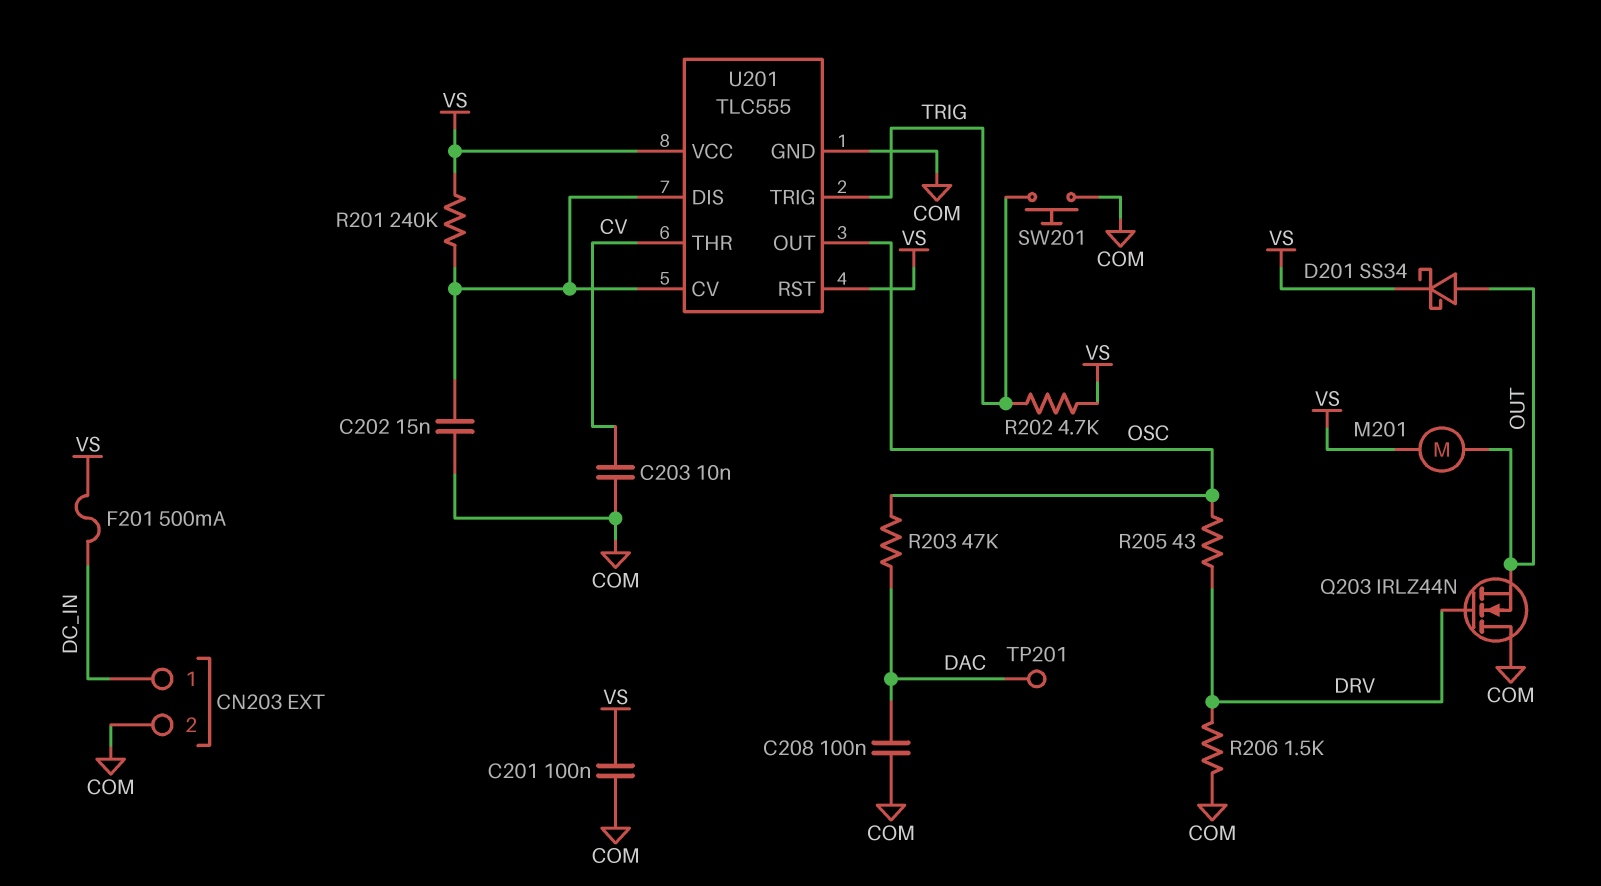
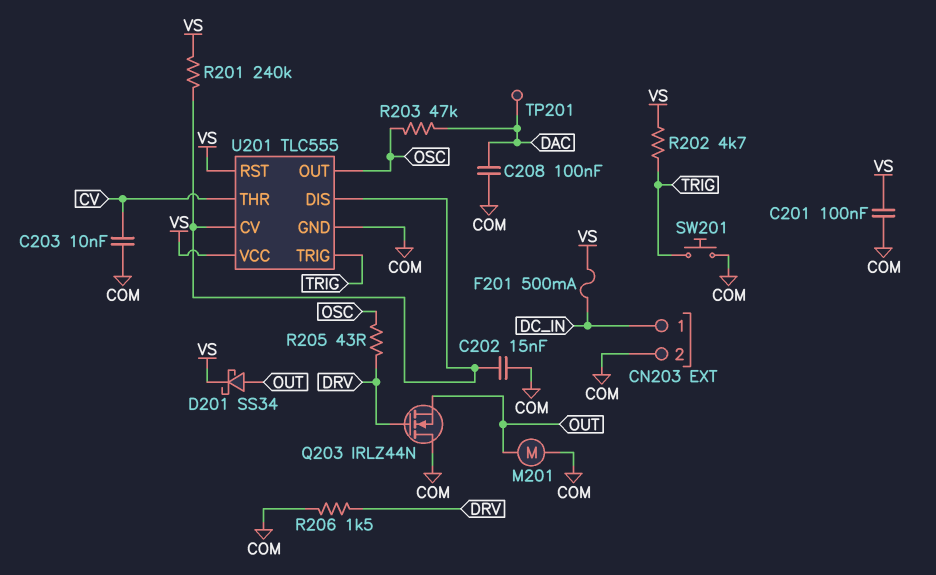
M201: motor (OUT, VS) -> motor (COM, OUT)

